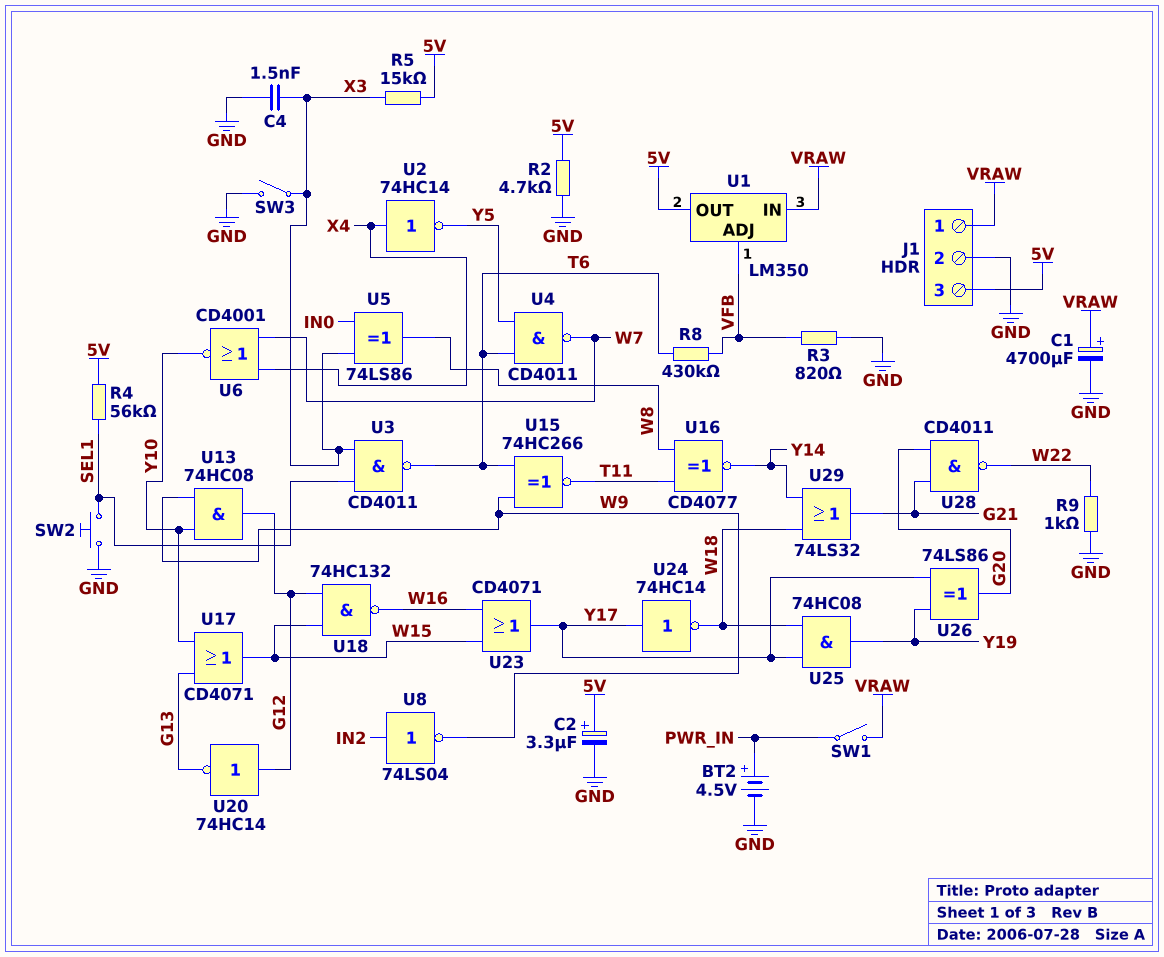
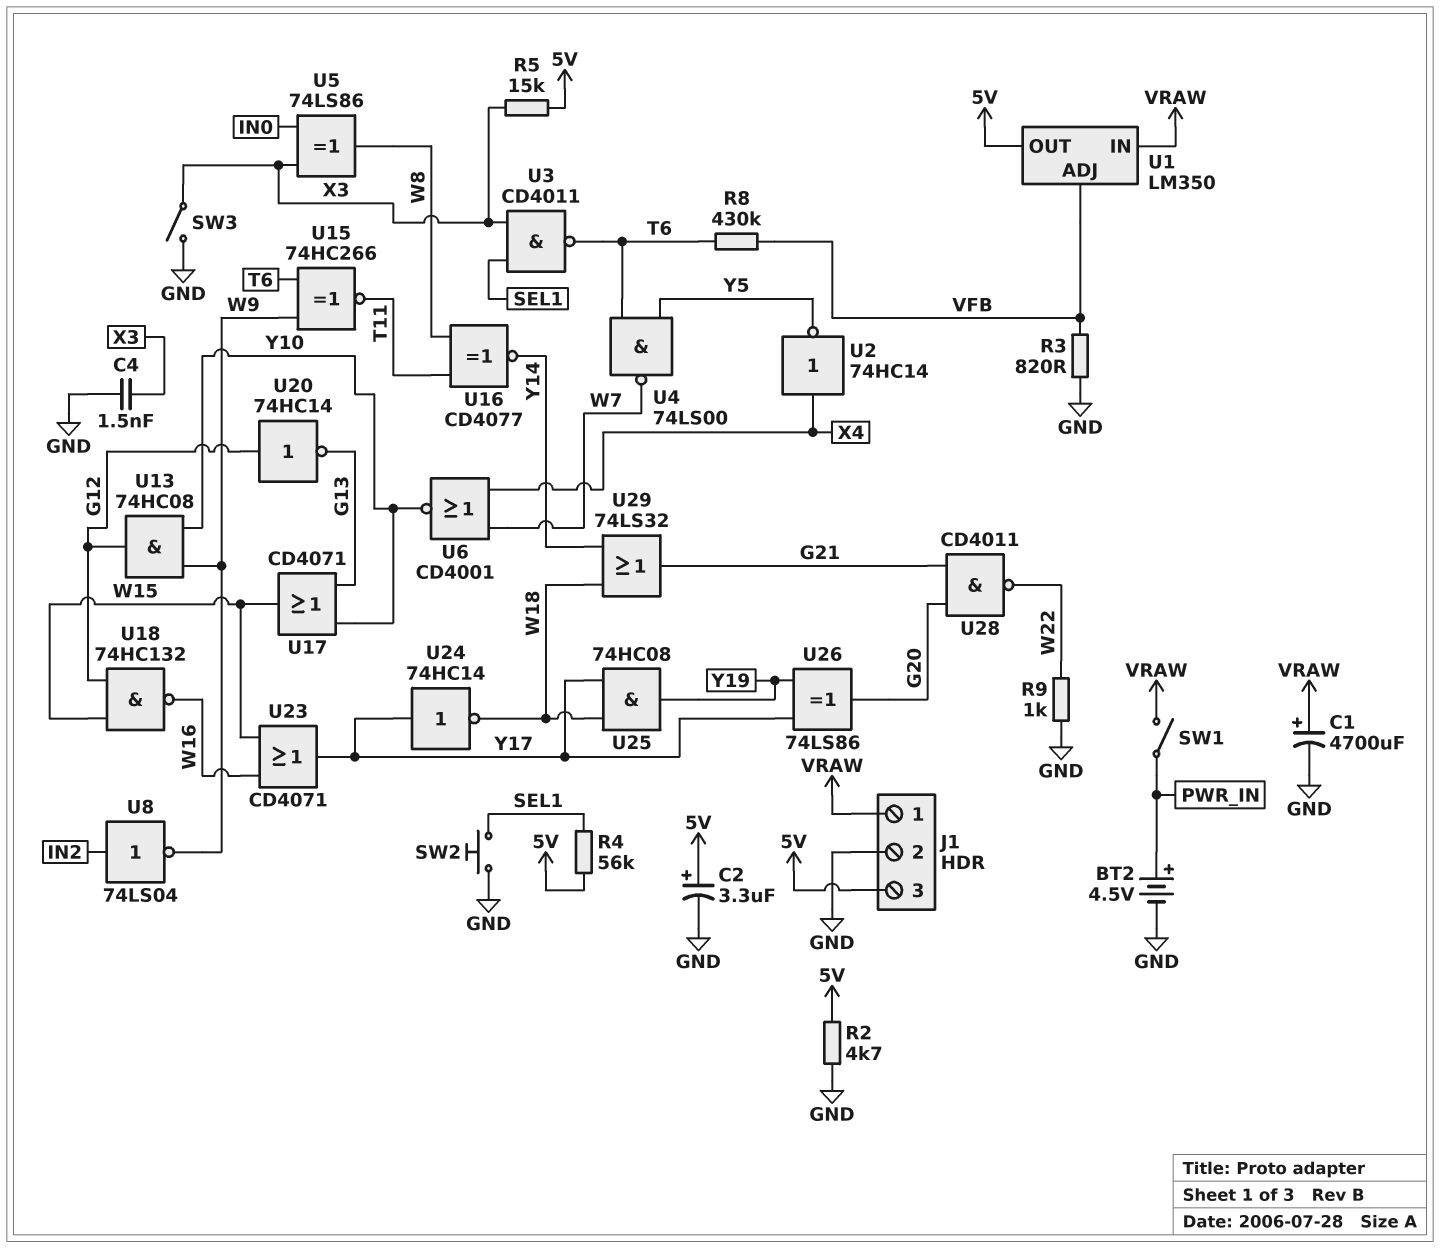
U4: NAND CD4011 (in T6, in Y5, out W7) -> NAND 74LS00 (in T6, in Y5, out W7)

